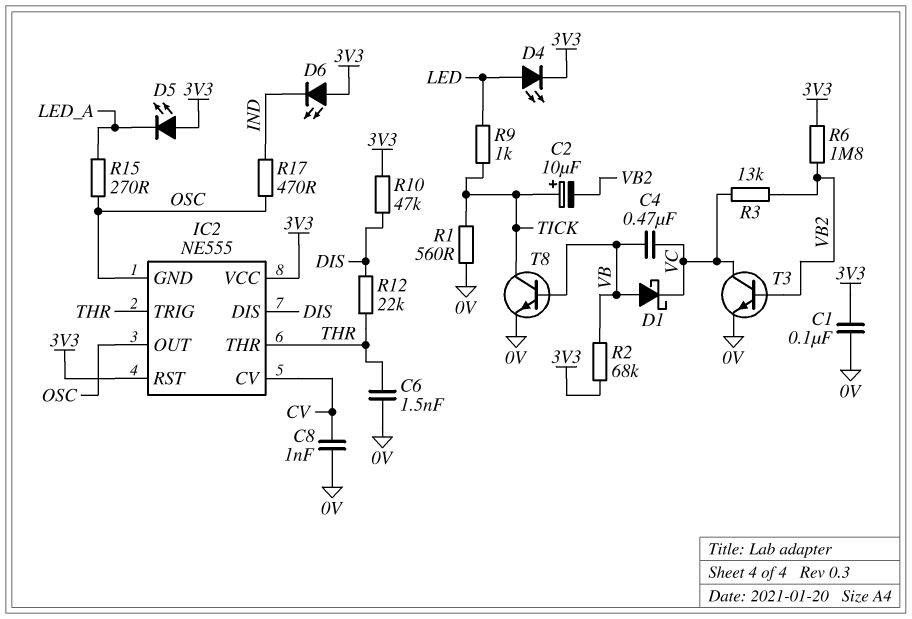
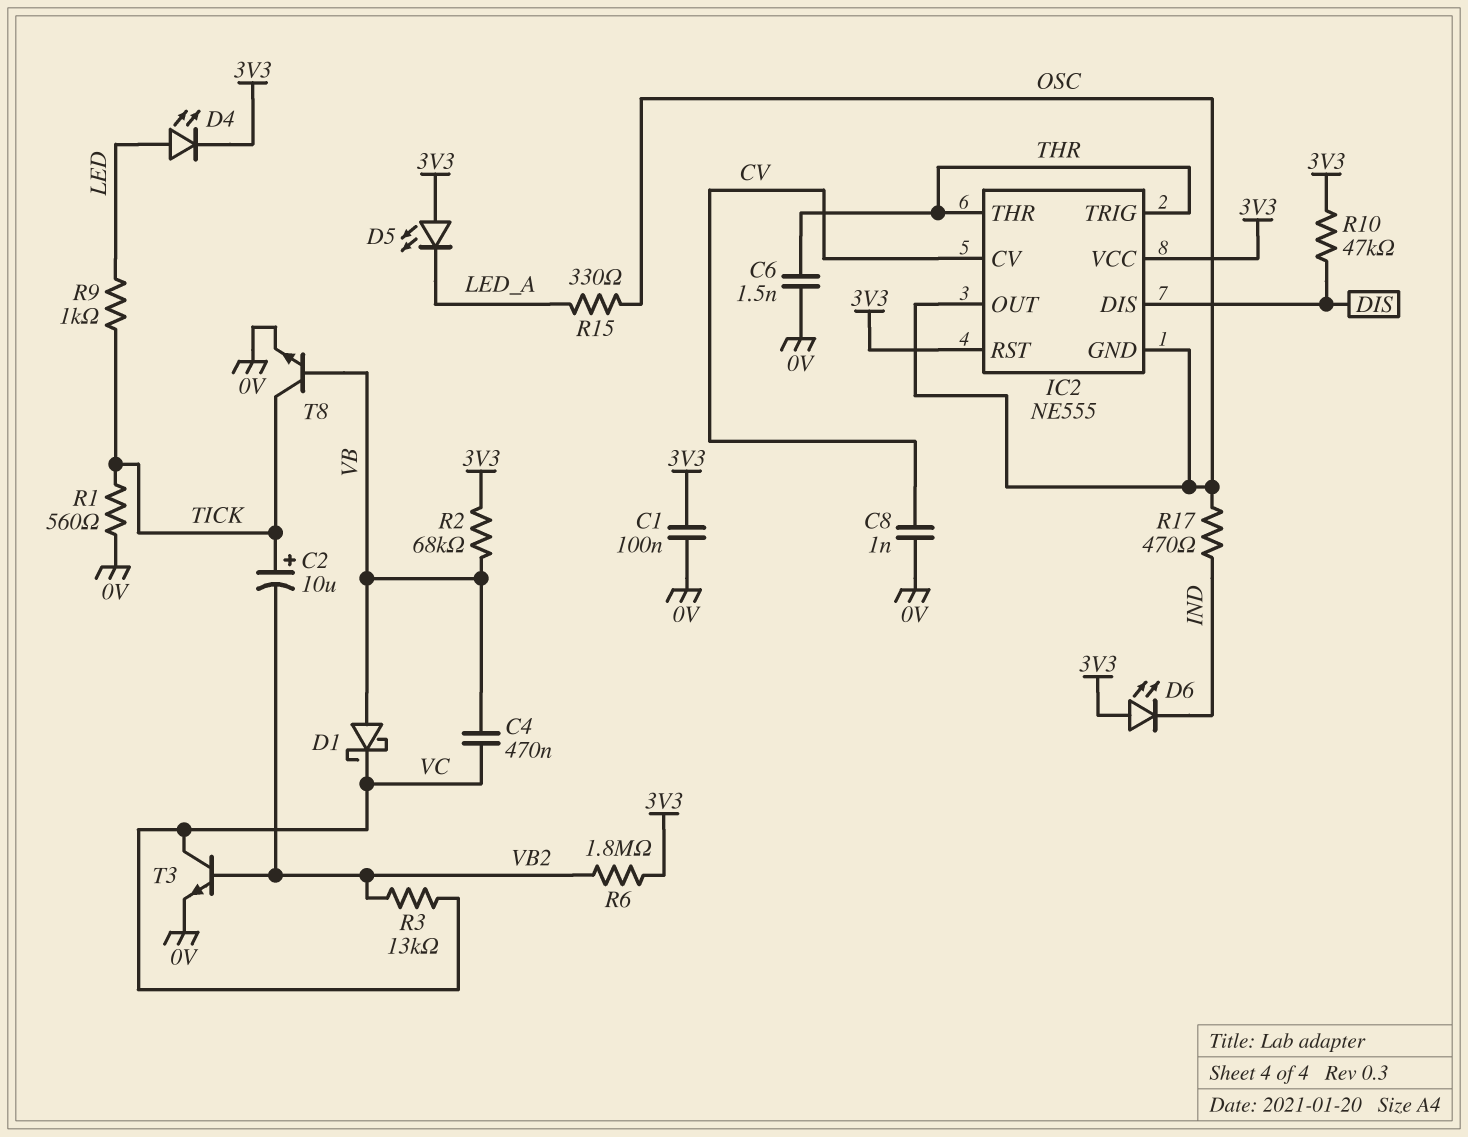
R12: 22k (DIS, THR) -> none
R15: 270 (LED_A, OSC) -> 330 (LED_A, OSC)

